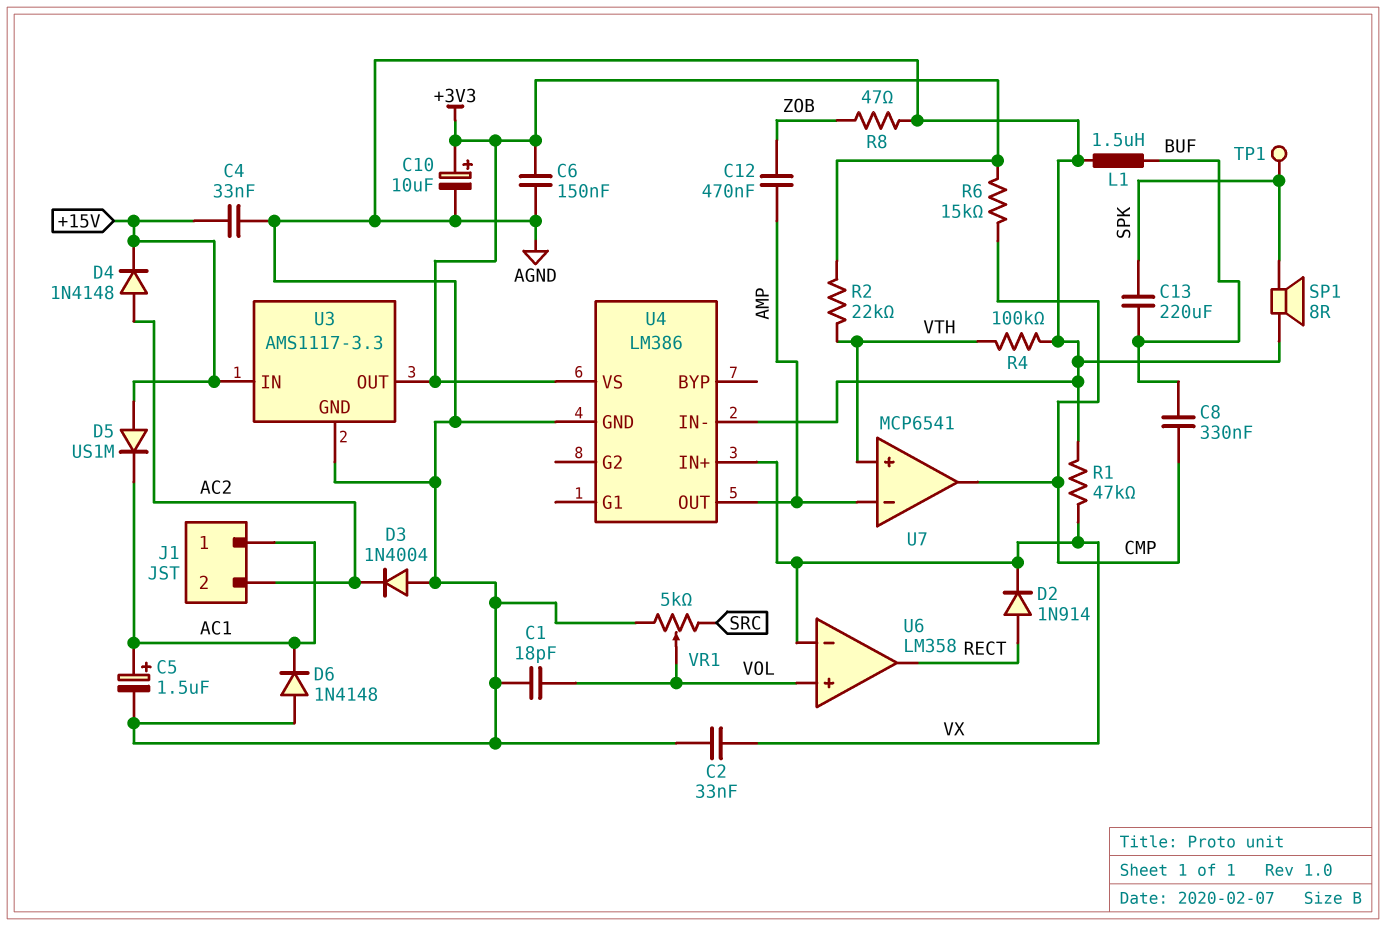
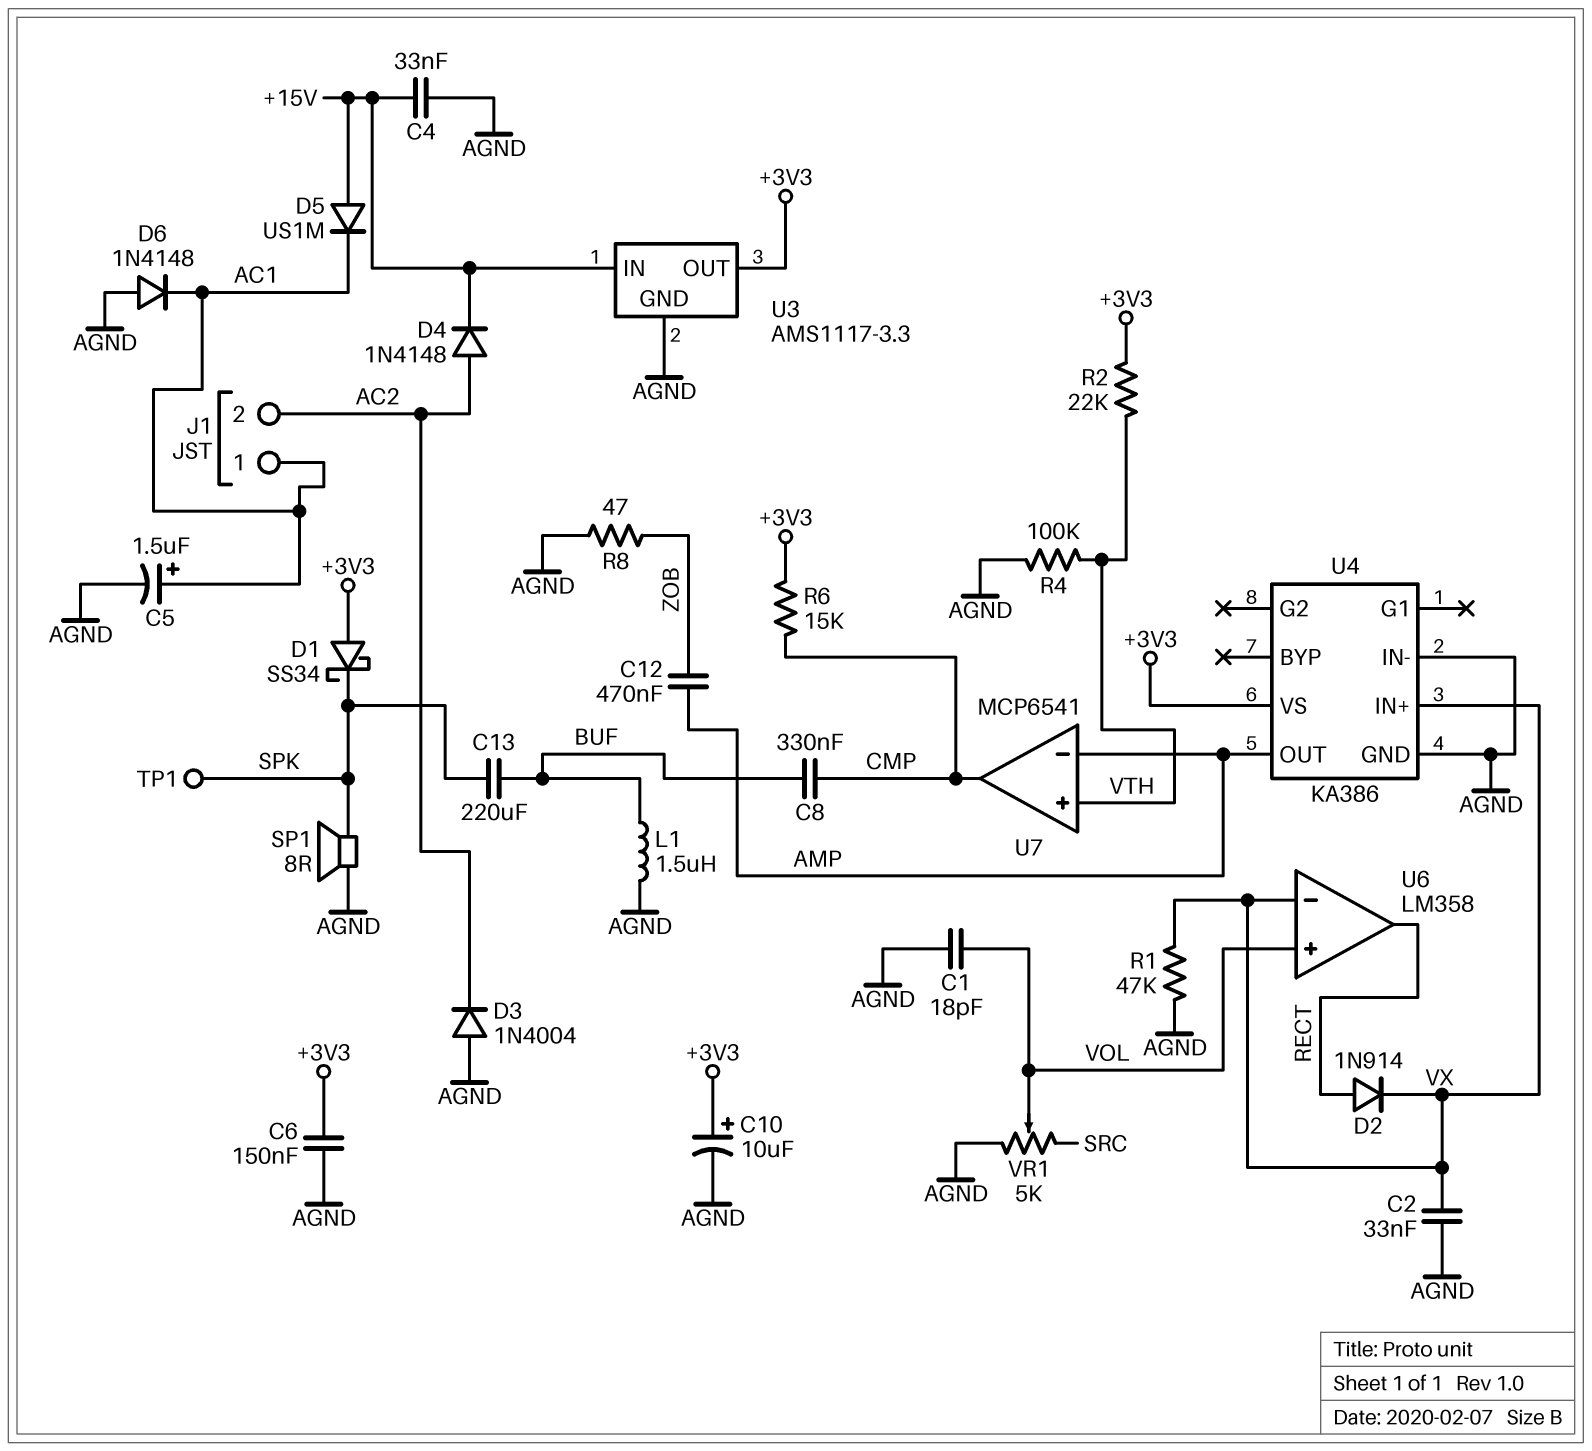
D1: none -> schottky SS34 (A +3V3, K SPK)
U4: LM386 -> KA386

